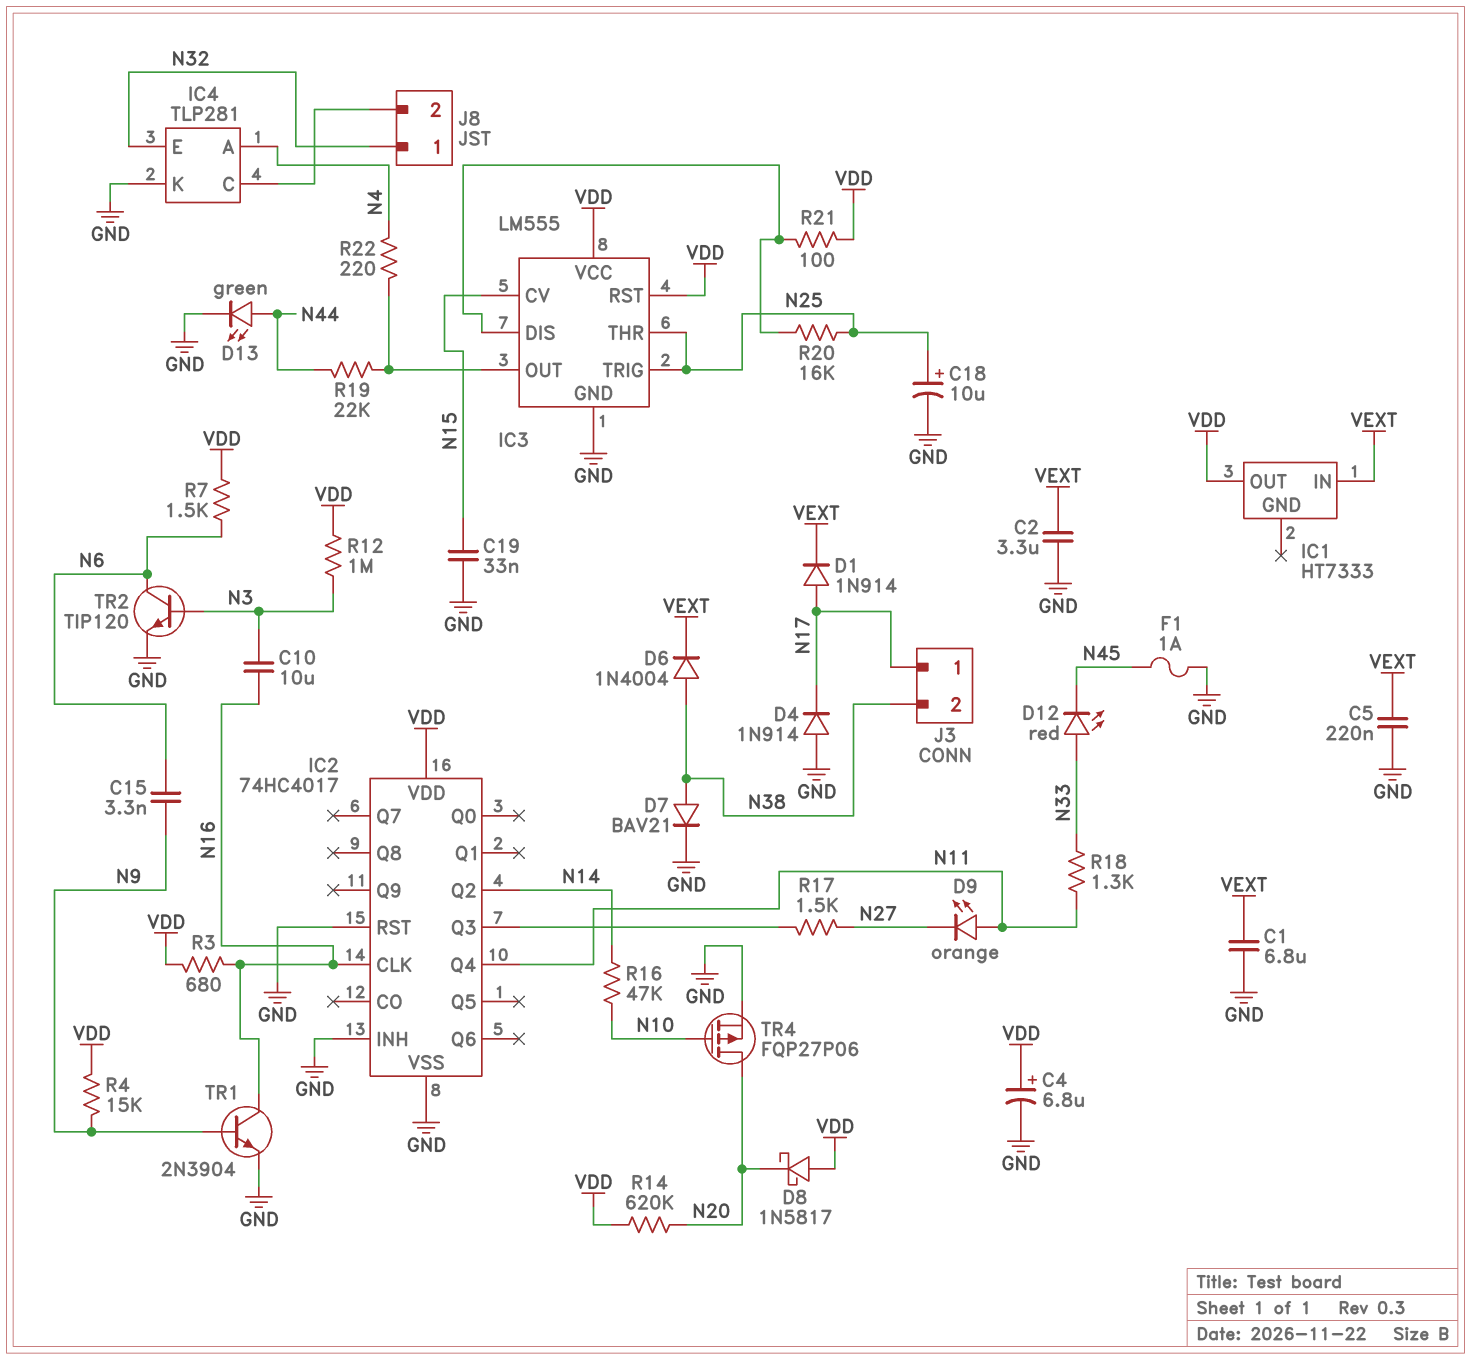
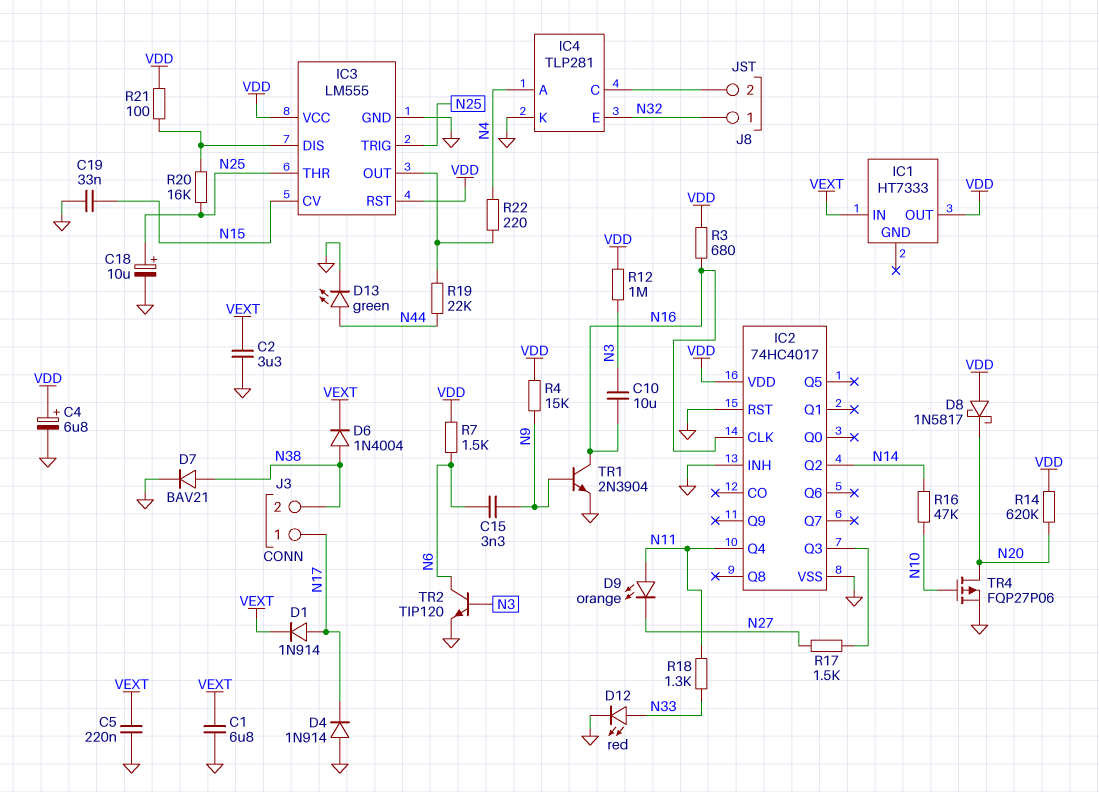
D12: LED red (A N33, K N45) -> LED red (A N33, K GND)
F1: 1A (GND, N45) -> none

